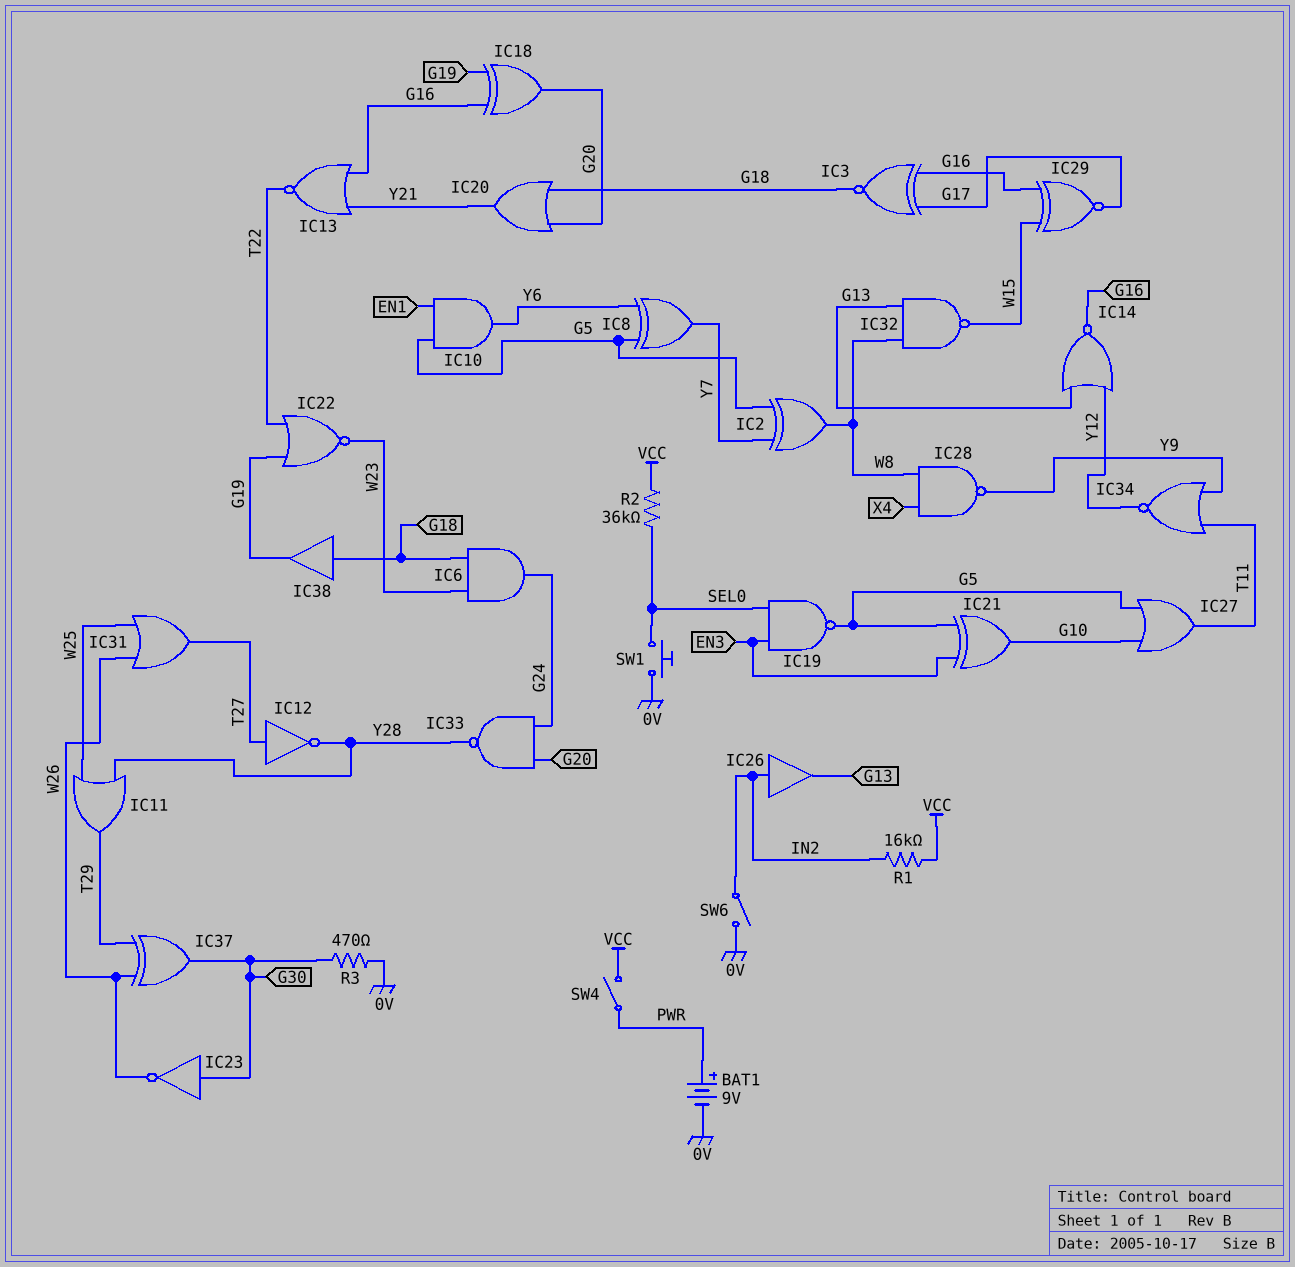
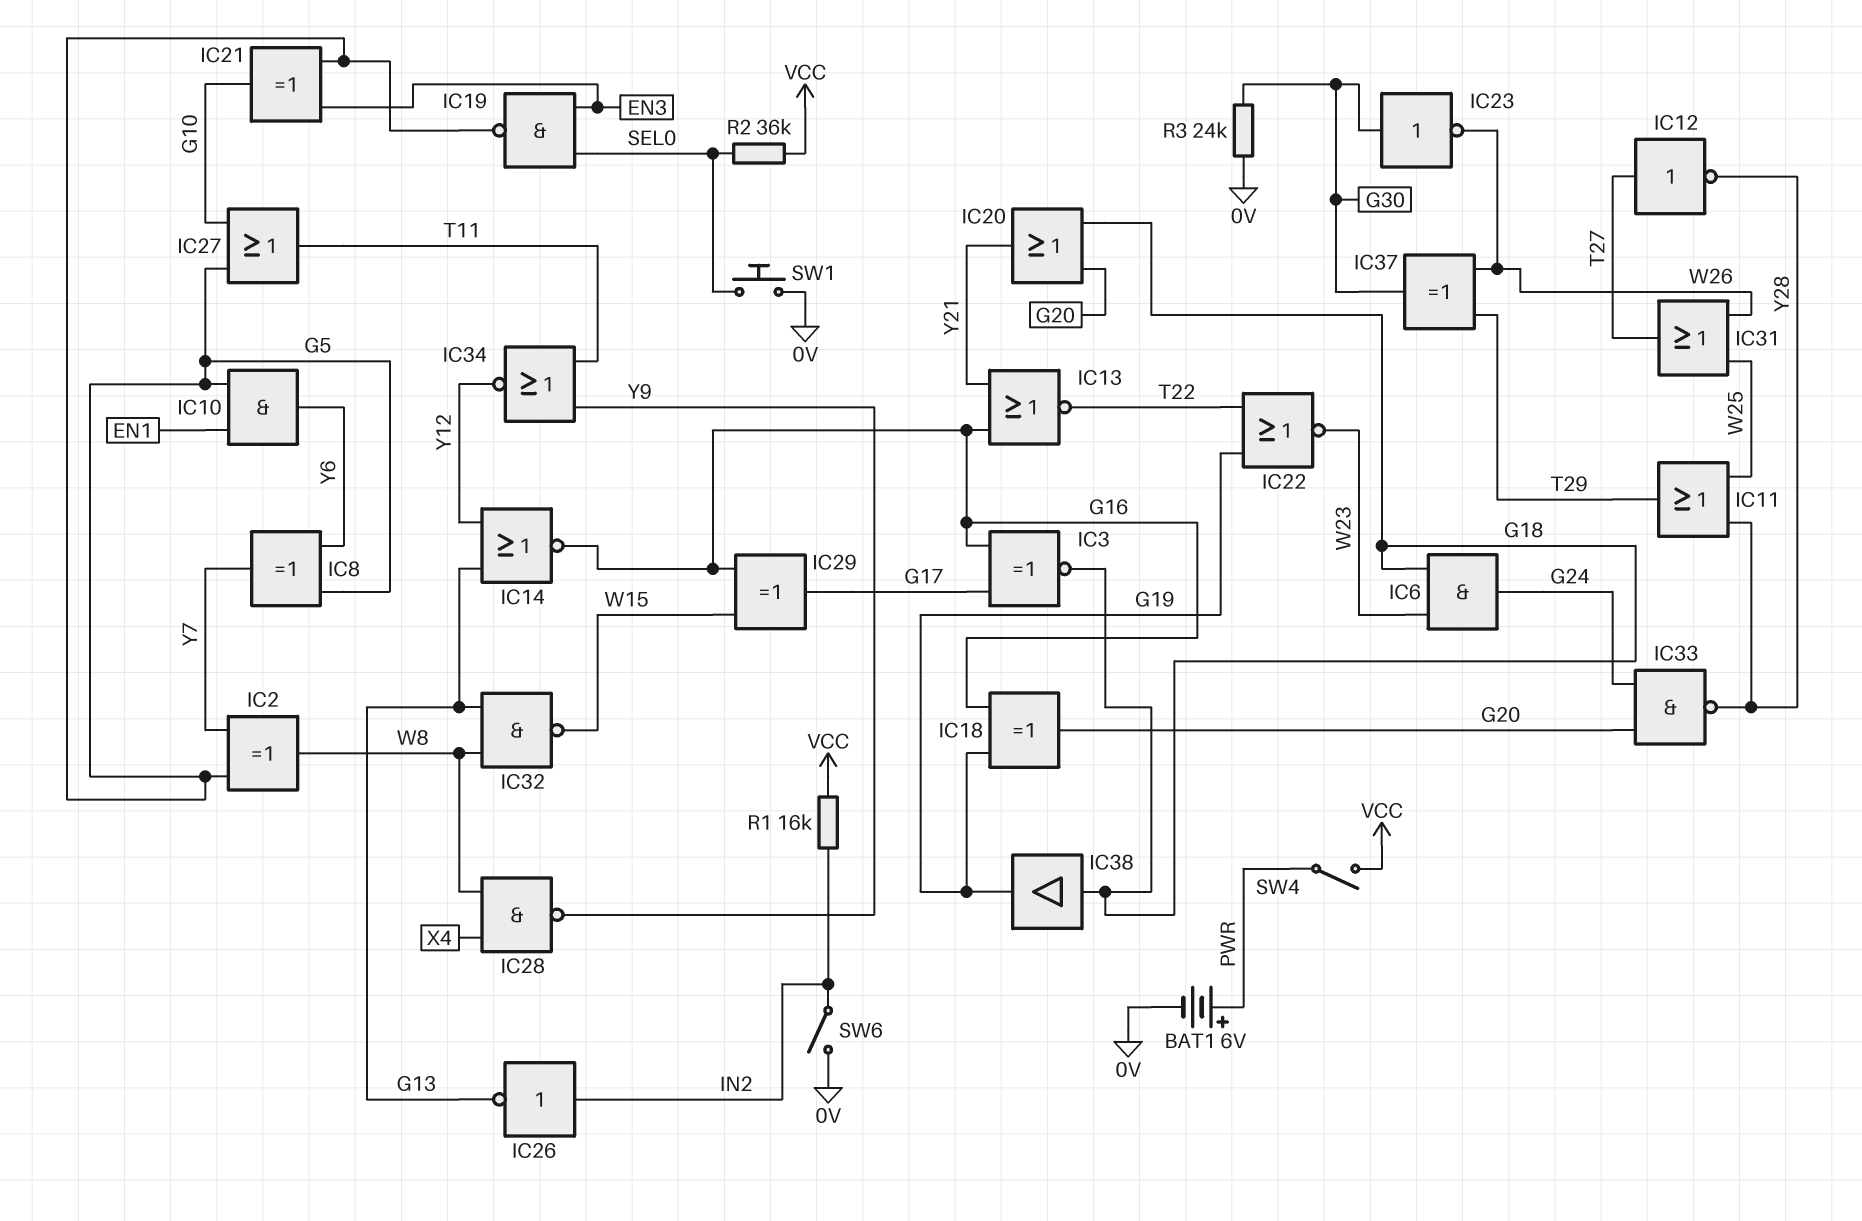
BAT1: 9V (plus PWR, minus 0V) -> 6V (plus PWR, minus 0V)
IC26: buffer (in IN2, out G13) -> NOT (in IN2, out G13)
IC29: XNOR (in G16, in W15, out G17) -> XOR (in G16, in W15, out G17)
R3: 470 (0V, G30) -> 24k (0V, G30)

